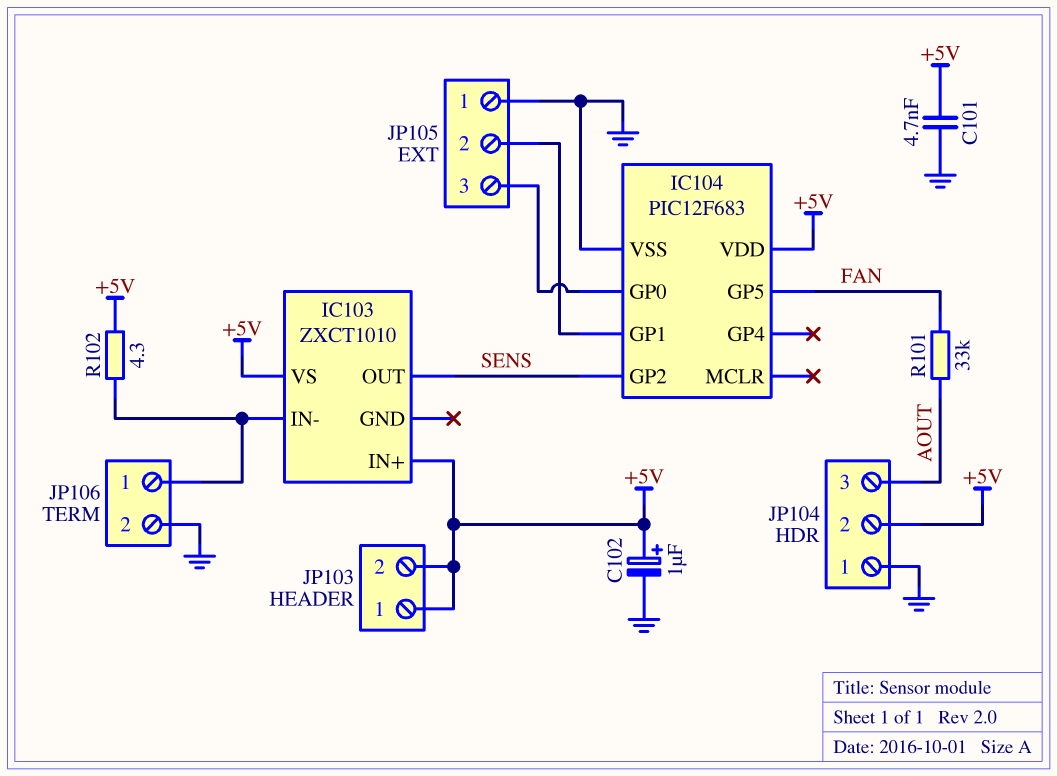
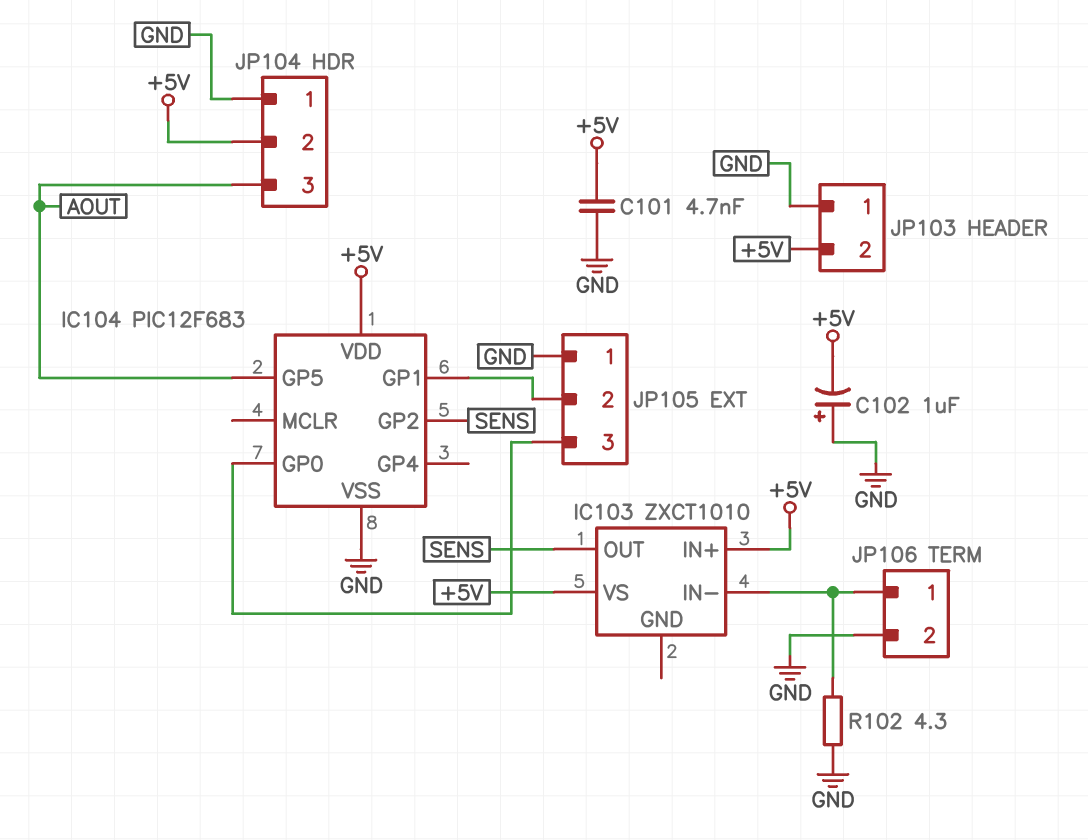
C102: 1uF (plus +5V, minus GND) -> 1uF (plus GND, minus +5V)
IC104 pin GP5: FAN -> AOUT
JP103 pin 1: +5V -> GND
R101: 33k (AOUT, FAN) -> none
R102: 4.3 (+5V, IC103/IN-) -> 4.3 (GND, IC103/IN-)

